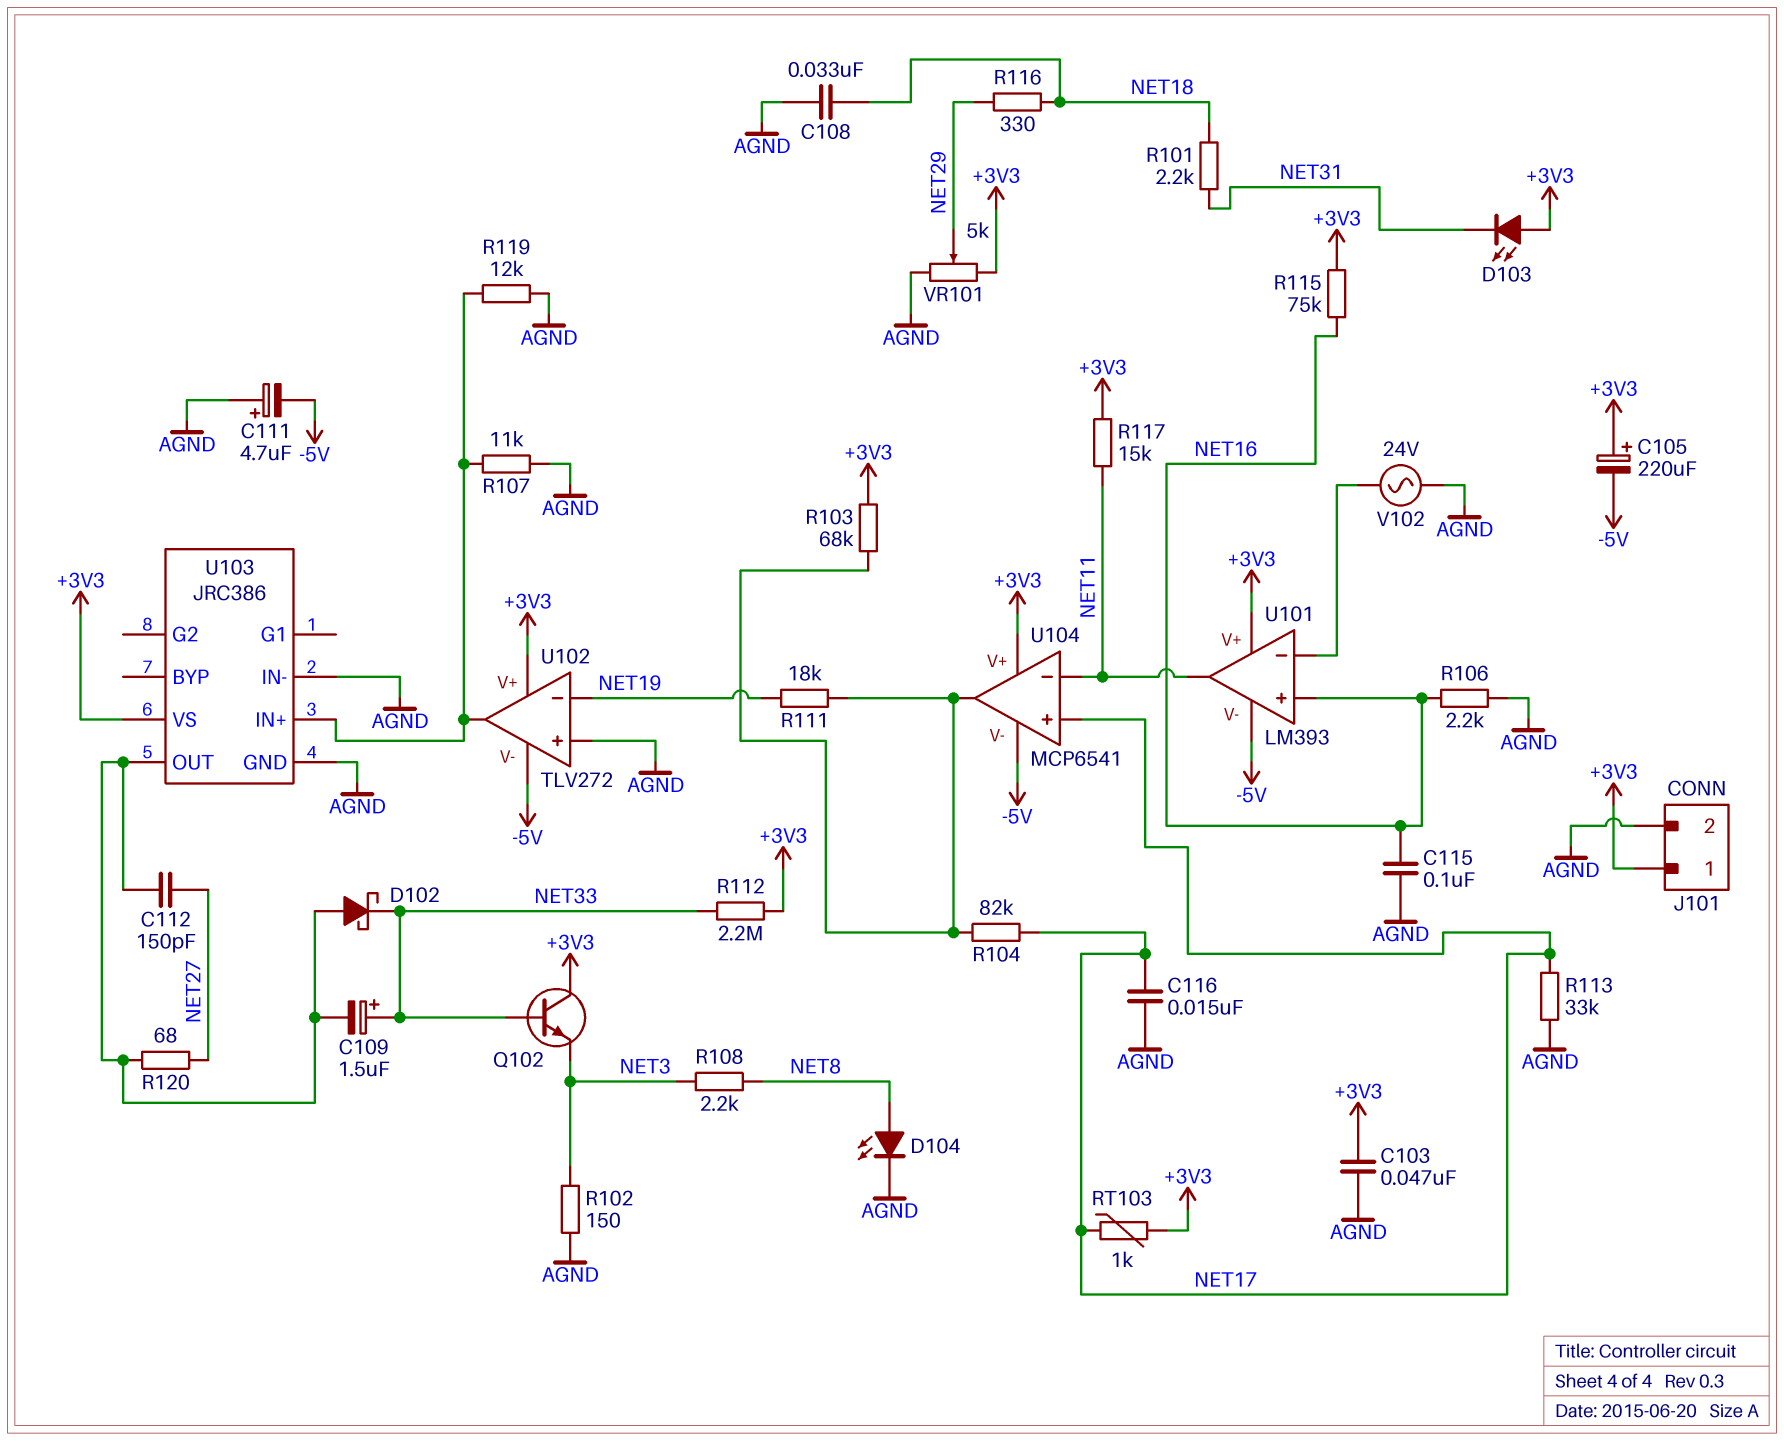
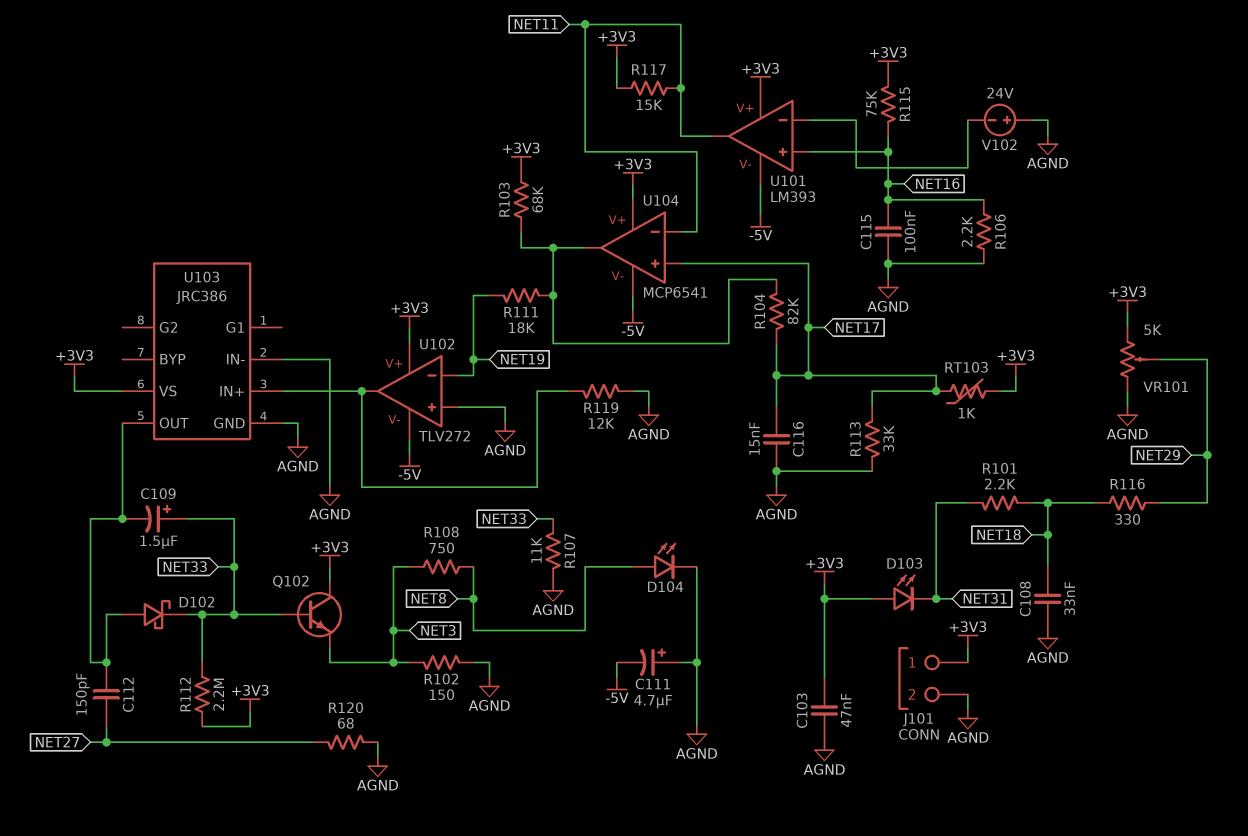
C105: 220uF (plus +3V3, minus -5V) -> none
R107: 11k (AGND, U102/out) -> 11k (AGND, NET33)
R108: 2.2k (NET3, NET8) -> 750 (NET3, NET8)
R120: 68 (NET27, U103/OUT) -> 68 (AGND, NET27)
V102: AC 24V (AGND, U101/in-) -> 24V (plus AGND, minus U101/in-)

